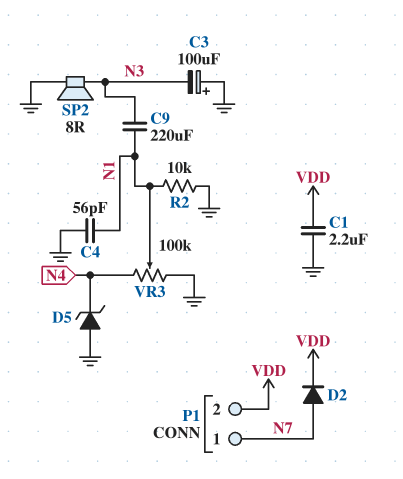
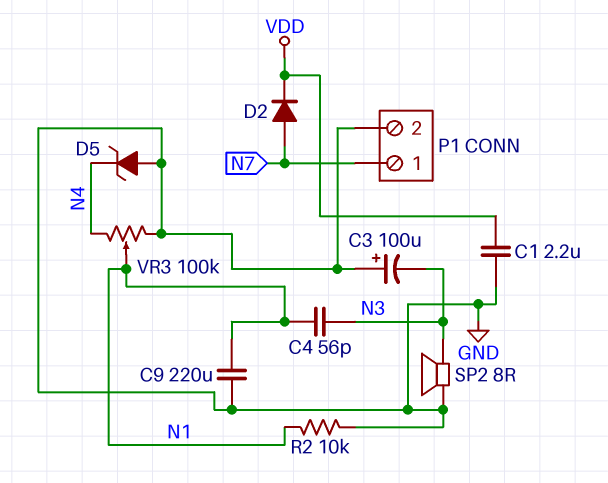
C4: 56pF (GND, N1) -> 56pF (N1, N3)
C9: 220uF (N1, N3) -> 220uF (GND, N1)
P1 pin 2: VDD -> GND

